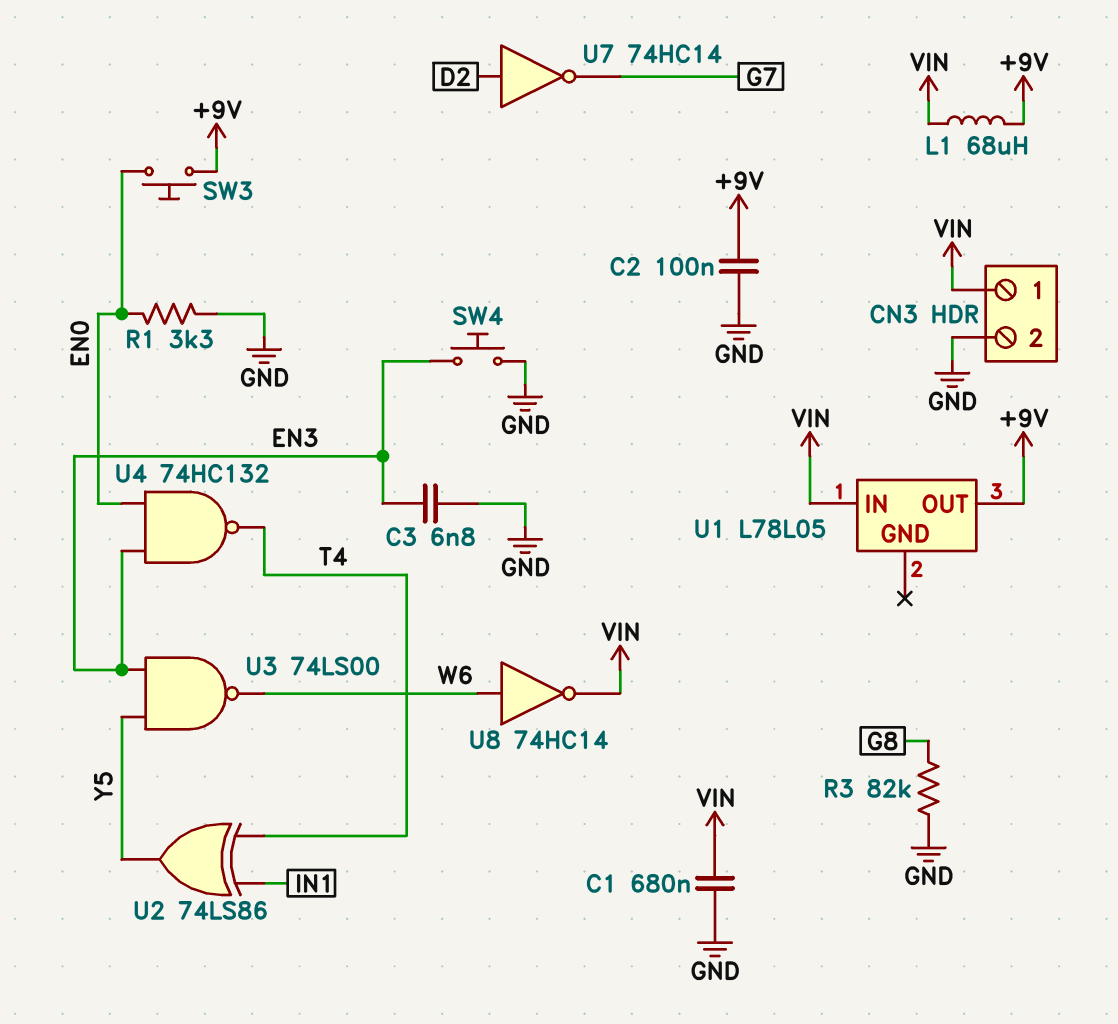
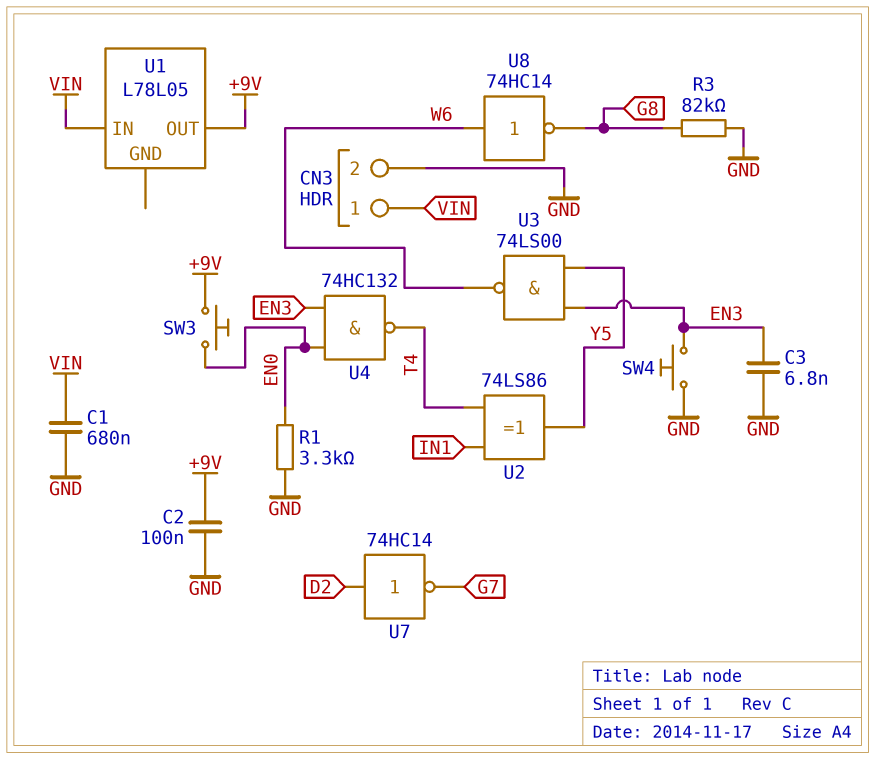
L1: 68uH (+9V, VIN) -> none
U8: NOT 74HC14 (in W6, out VIN) -> NOT 74HC14 (in W6, out G8)

